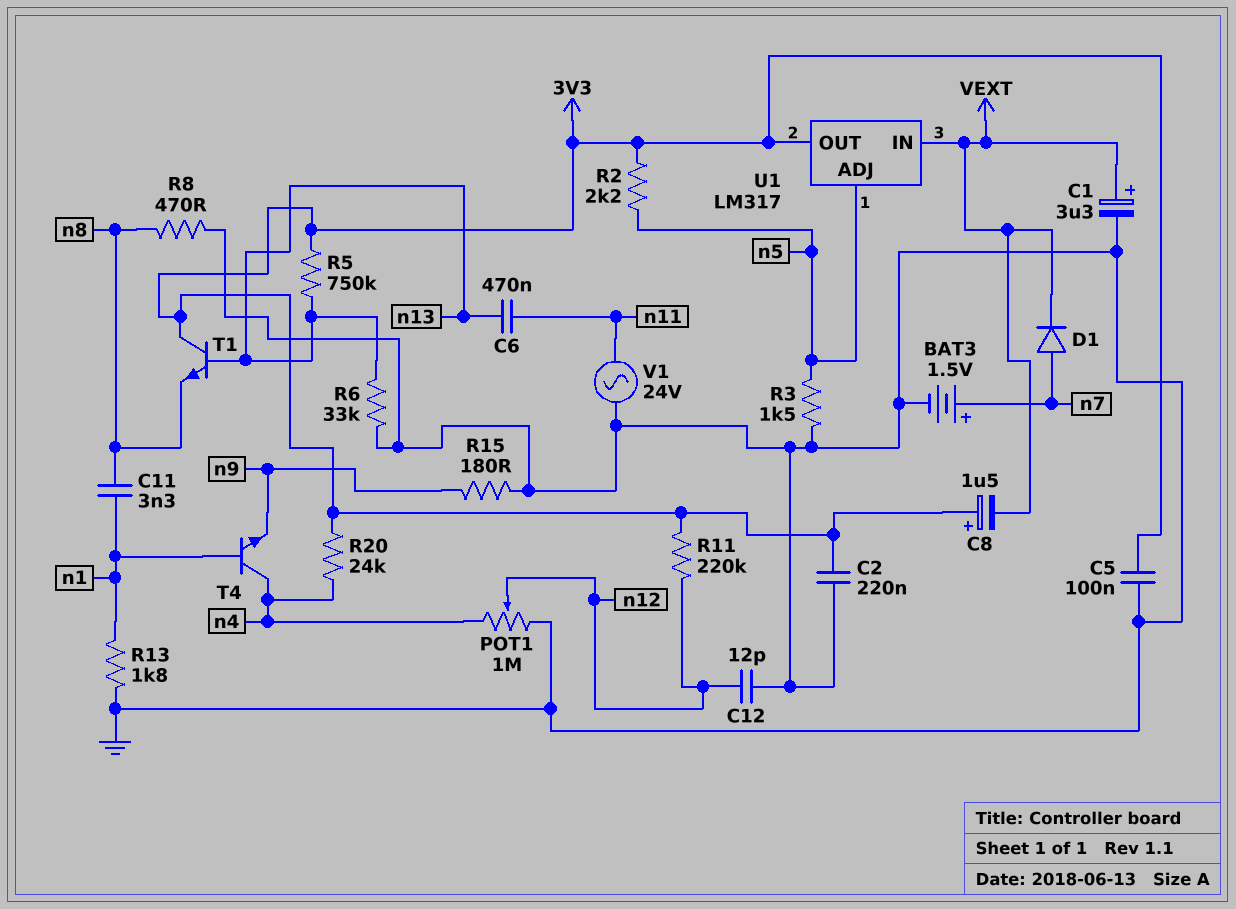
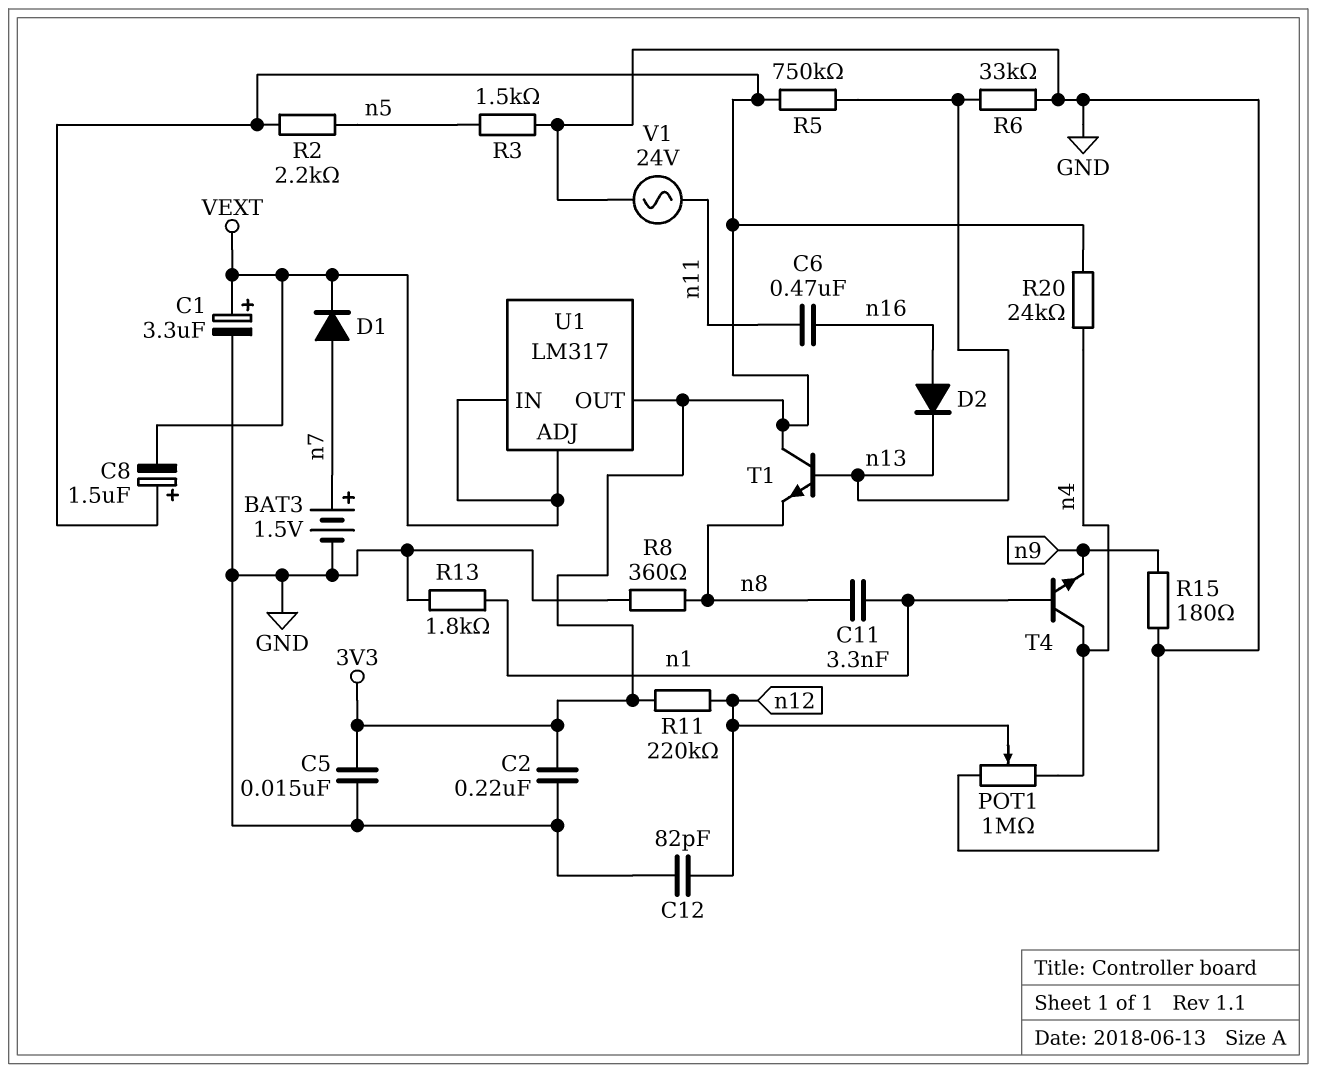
C5: 100nF (3V3, GND) -> 15nF (3V3, GND)
C6: 470nF (n11, n13) -> 470nF (n11, n16)
C12: 12pF (GND, n12) -> 82pF (GND, n12)
D2: none -> diode (A n16, K n13)
R8: 470 (GND, n8) -> 360 (GND, n8)
U1 pin ADJ: n5 -> VEXT

